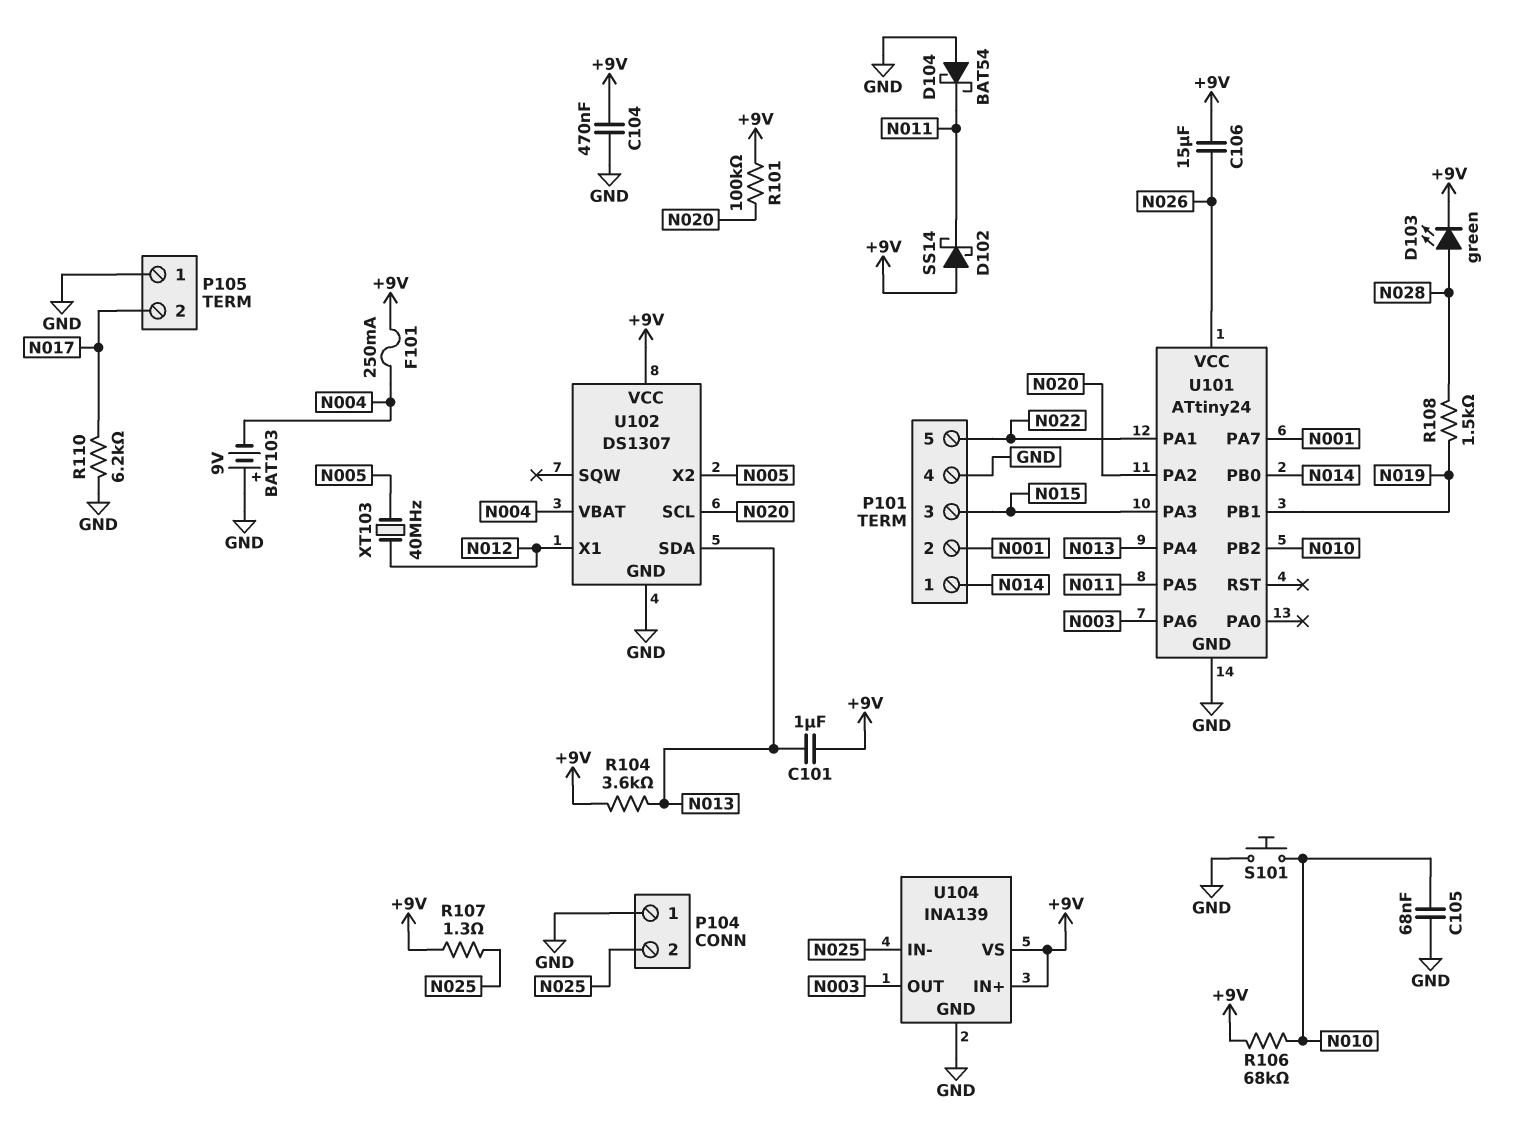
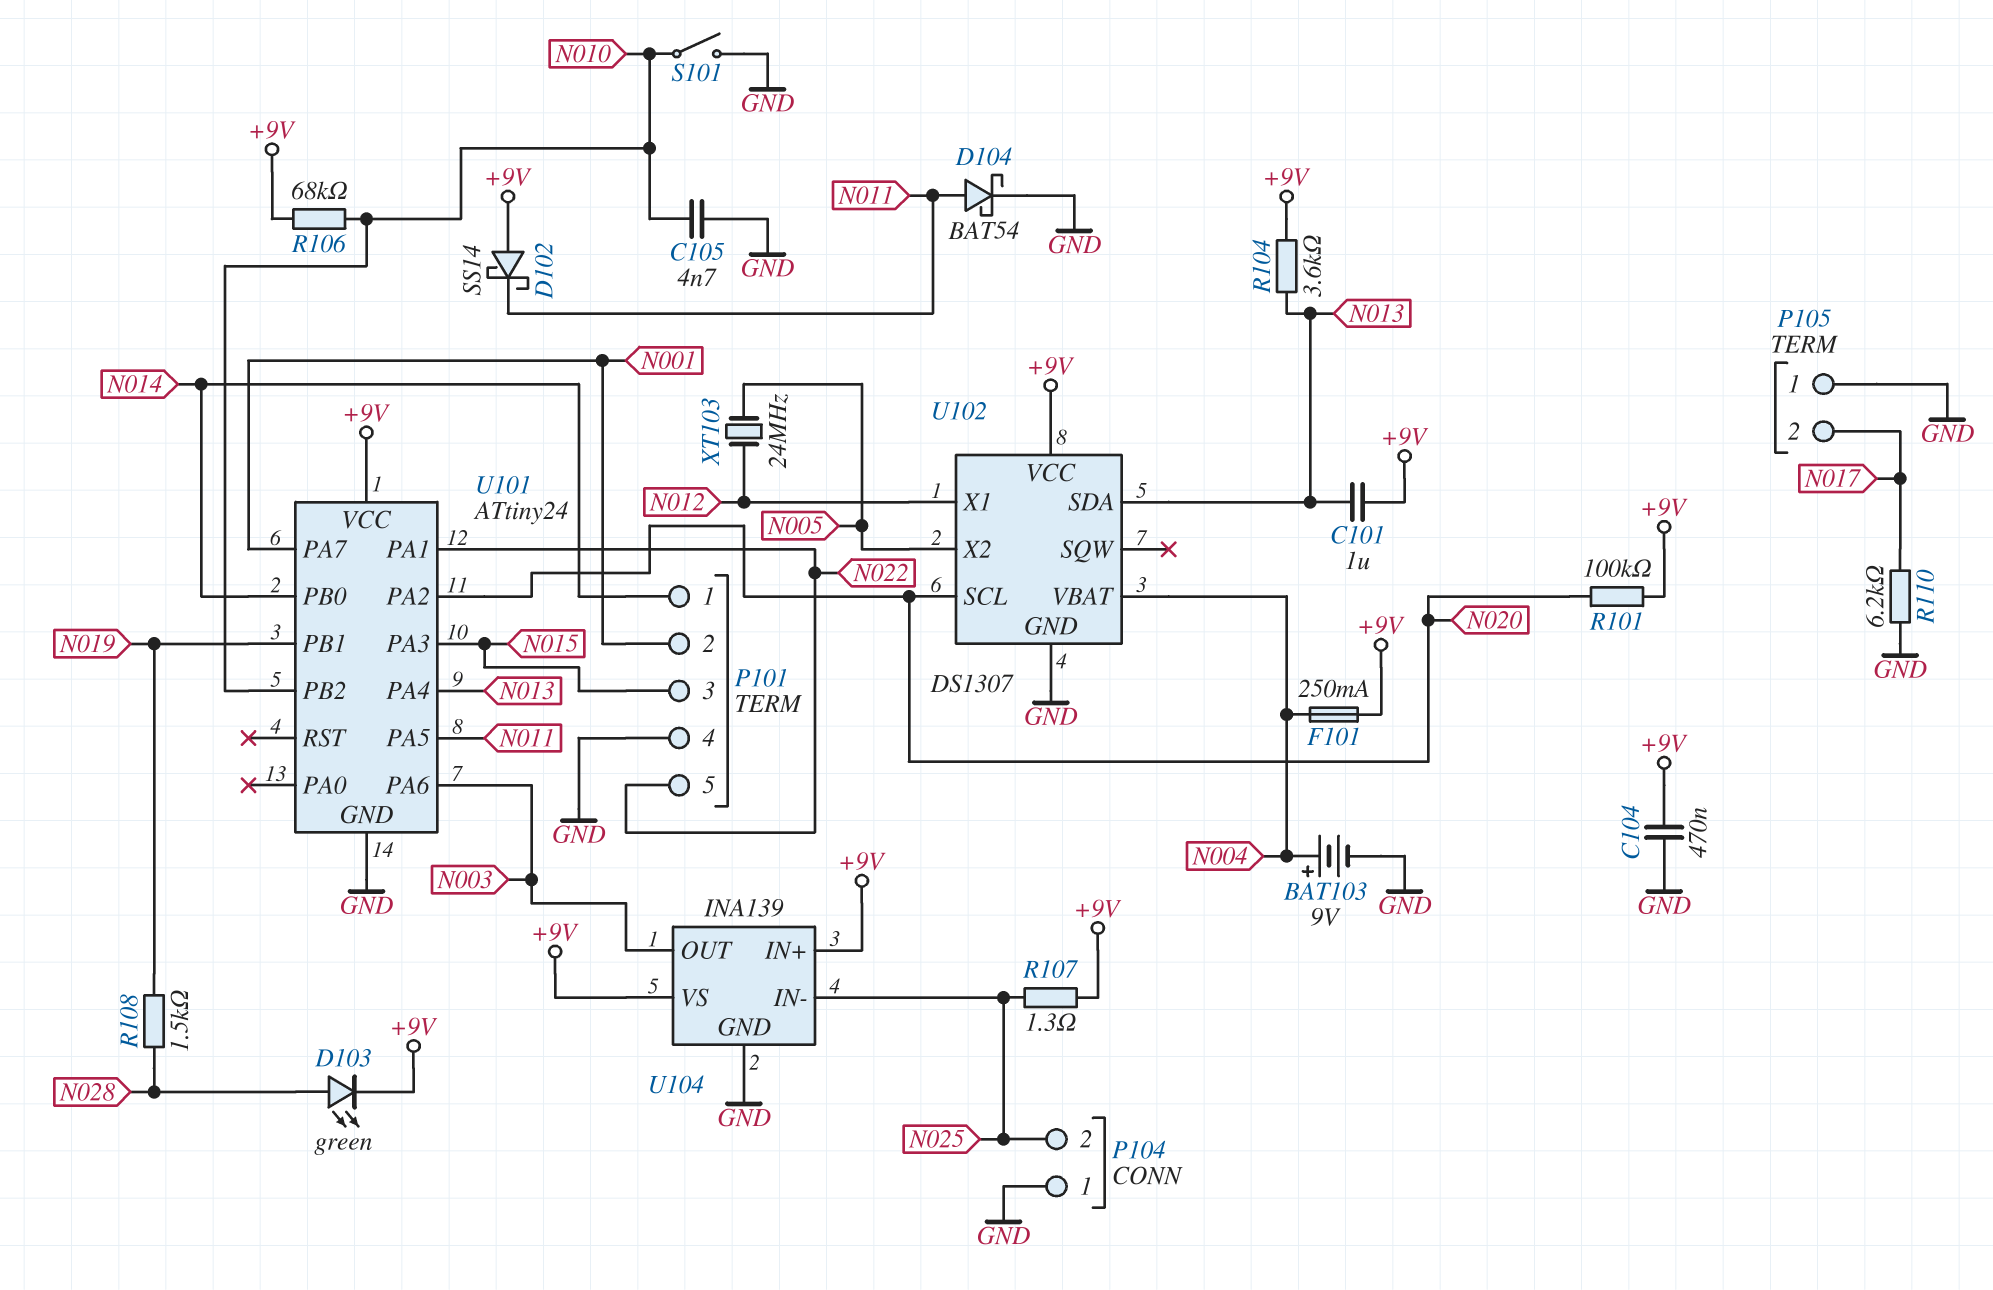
BAT103: 9V (plus GND, minus N004) -> 9V (plus N004, minus GND)
C105: 68nF (GND, N010) -> 4.7nF (GND, N010)
C106: 15uF (+9V, N026) -> none
D104: schottky BAT54 (A GND, K N011) -> schottky BAT54 (A N011, K GND)
S101: button (GND, N010) -> switch (GND, N010)
U101 pin VCC: N026 -> +9V
XT103: 40MHz (N005, N012) -> 24MHz (N005, N012)

